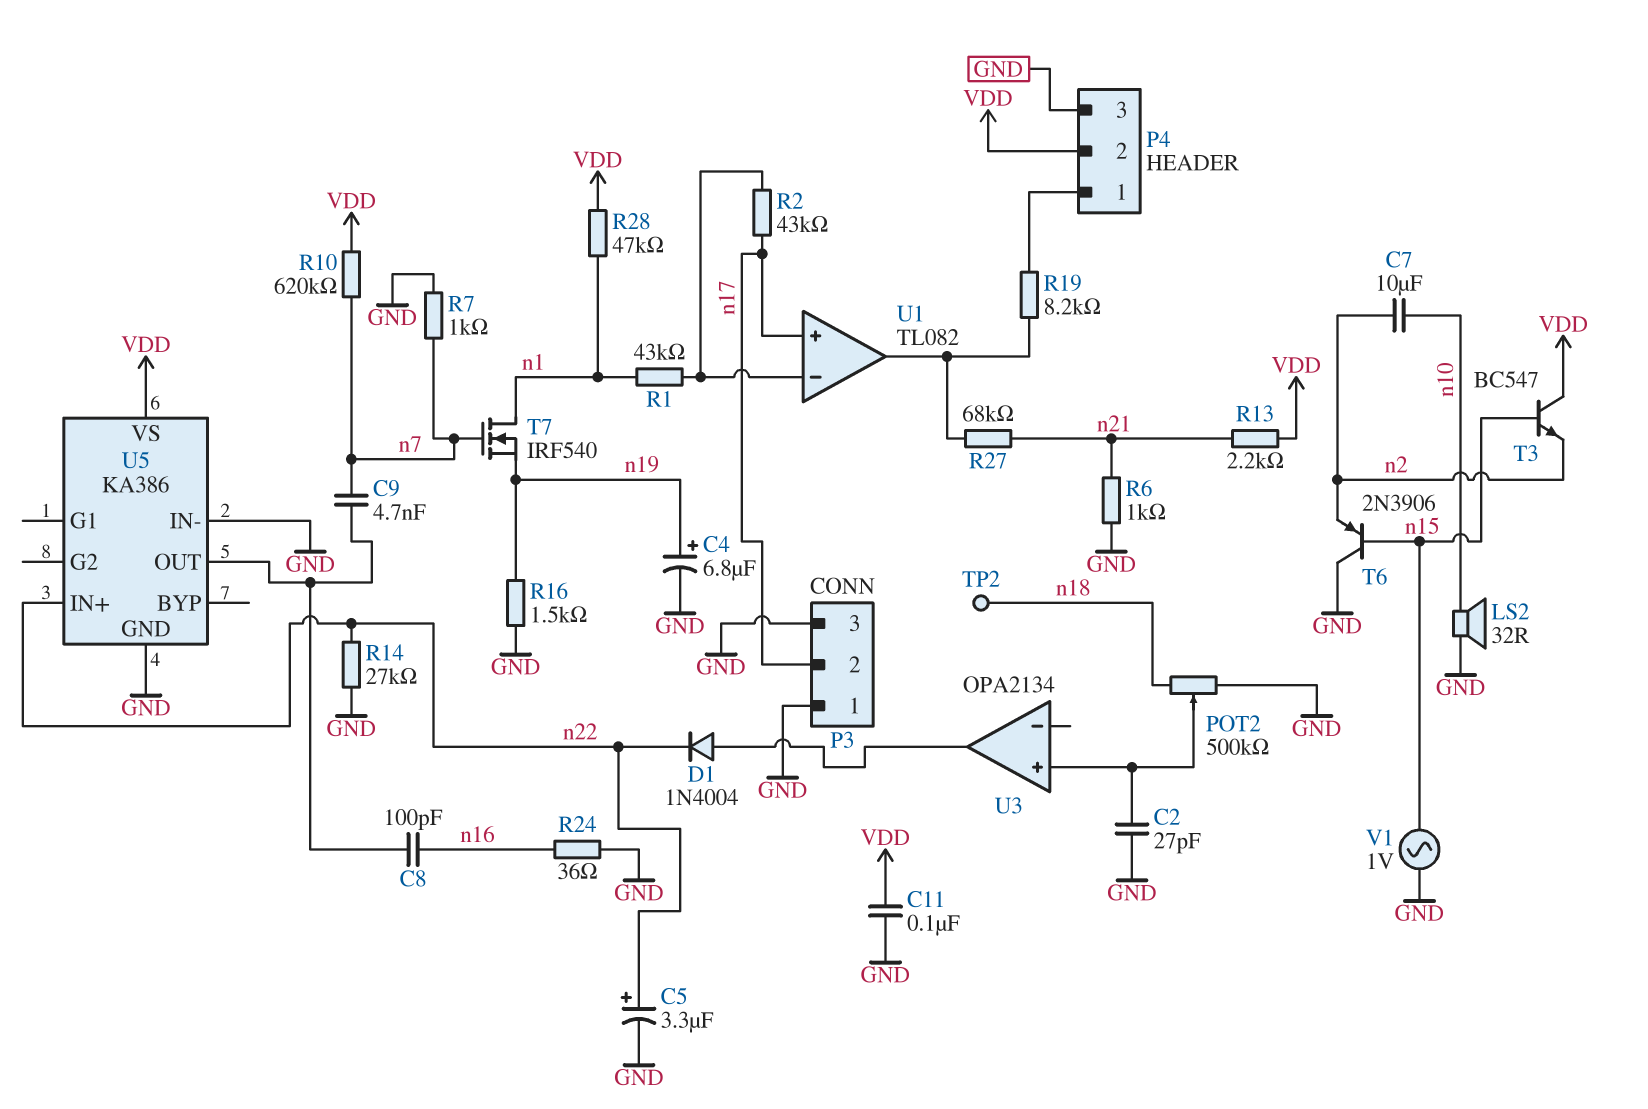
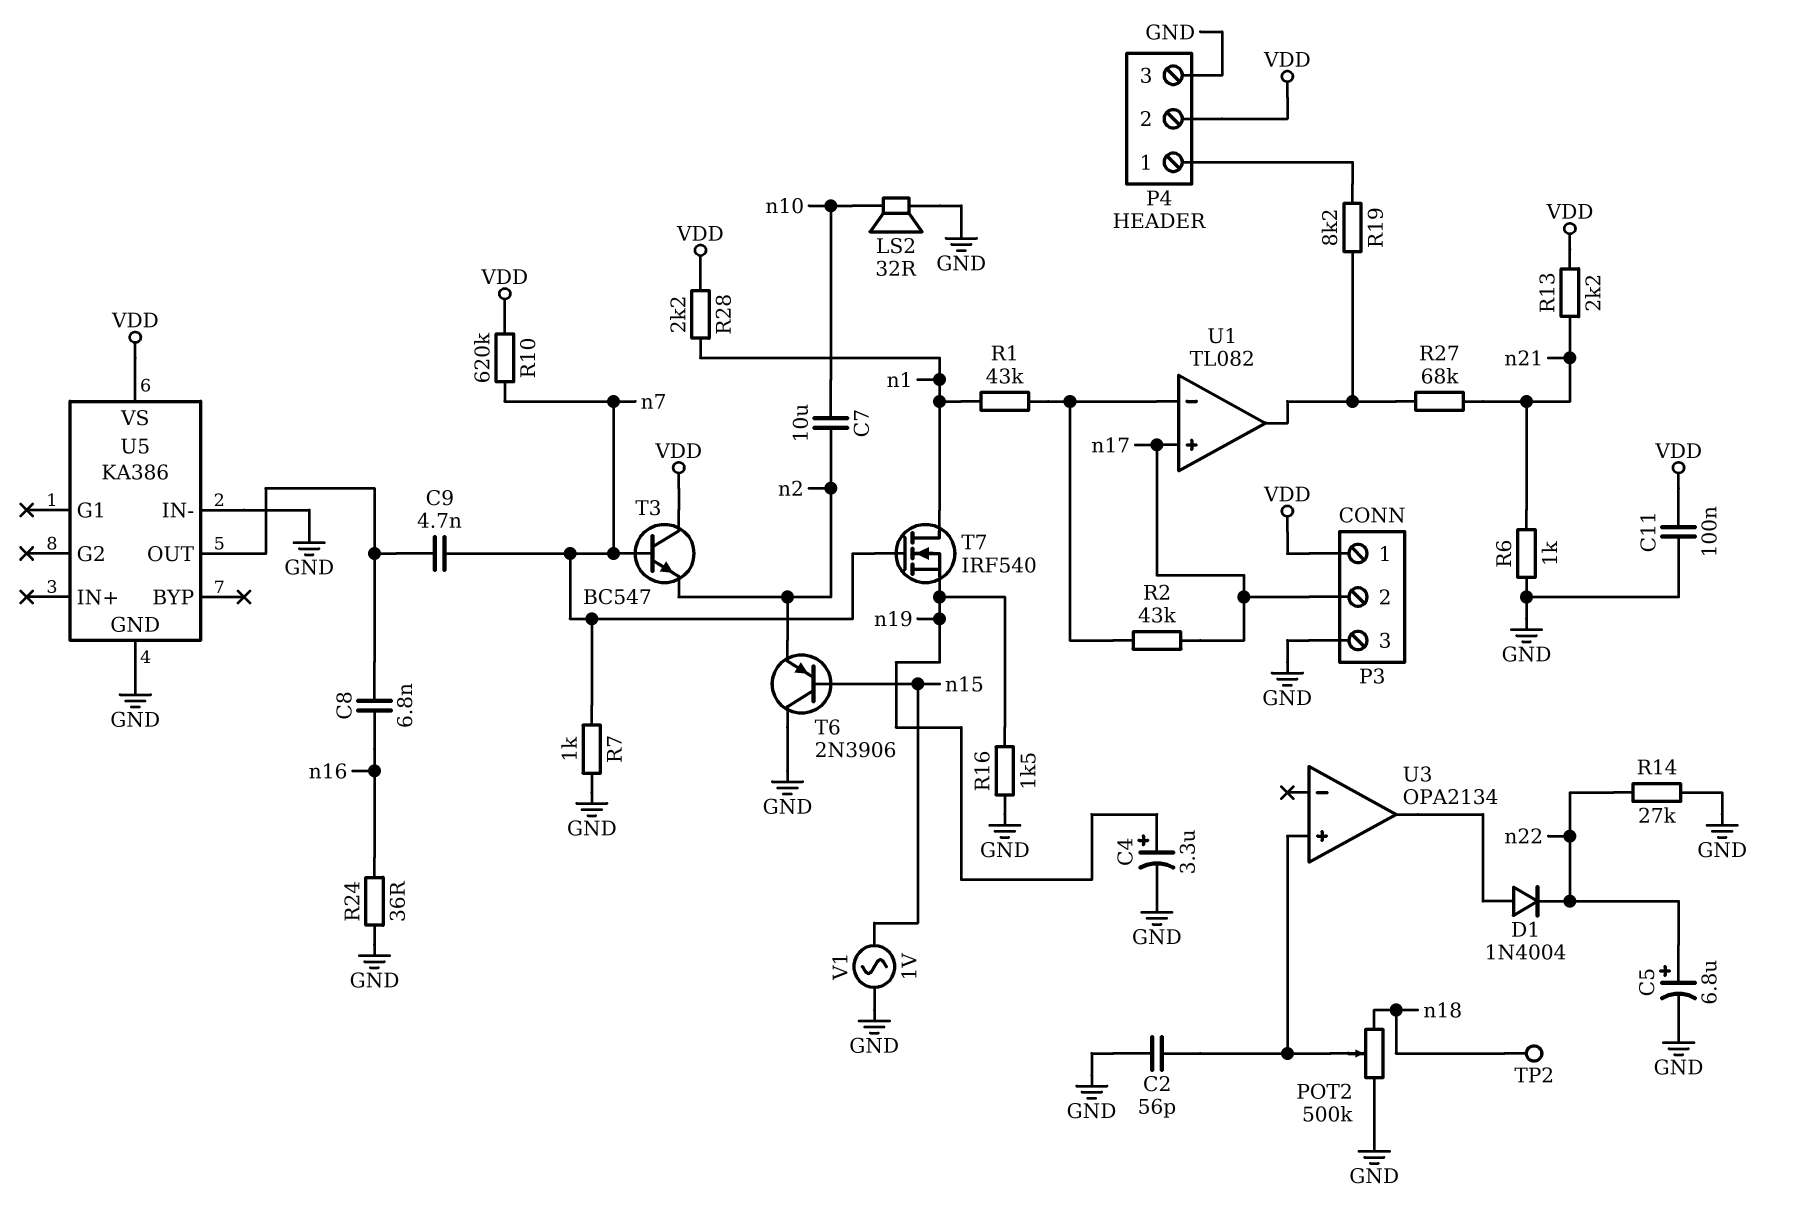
C2: 27pF (GND, U3/in+) -> 56pF (GND, U3/in+)
C4: 6.8uF (plus n19, minus GND) -> 3.3uF (plus n19, minus GND)
C5: 3.3uF (plus n22, minus GND) -> 6.8uF (plus n22, minus GND)
C8: 100pF (U5/OUT, n16) -> 6.8nF (U5/OUT, n16)
P3 pin 1: GND -> VDD
R28: 47k (VDD, n1) -> 2.2k (VDD, n1)
T3: NPN BC547 (B n15, C VDD, E n2) -> NPN BC547 (B n7, C VDD, E n2)
U5 pin IN+: n22 -> none

